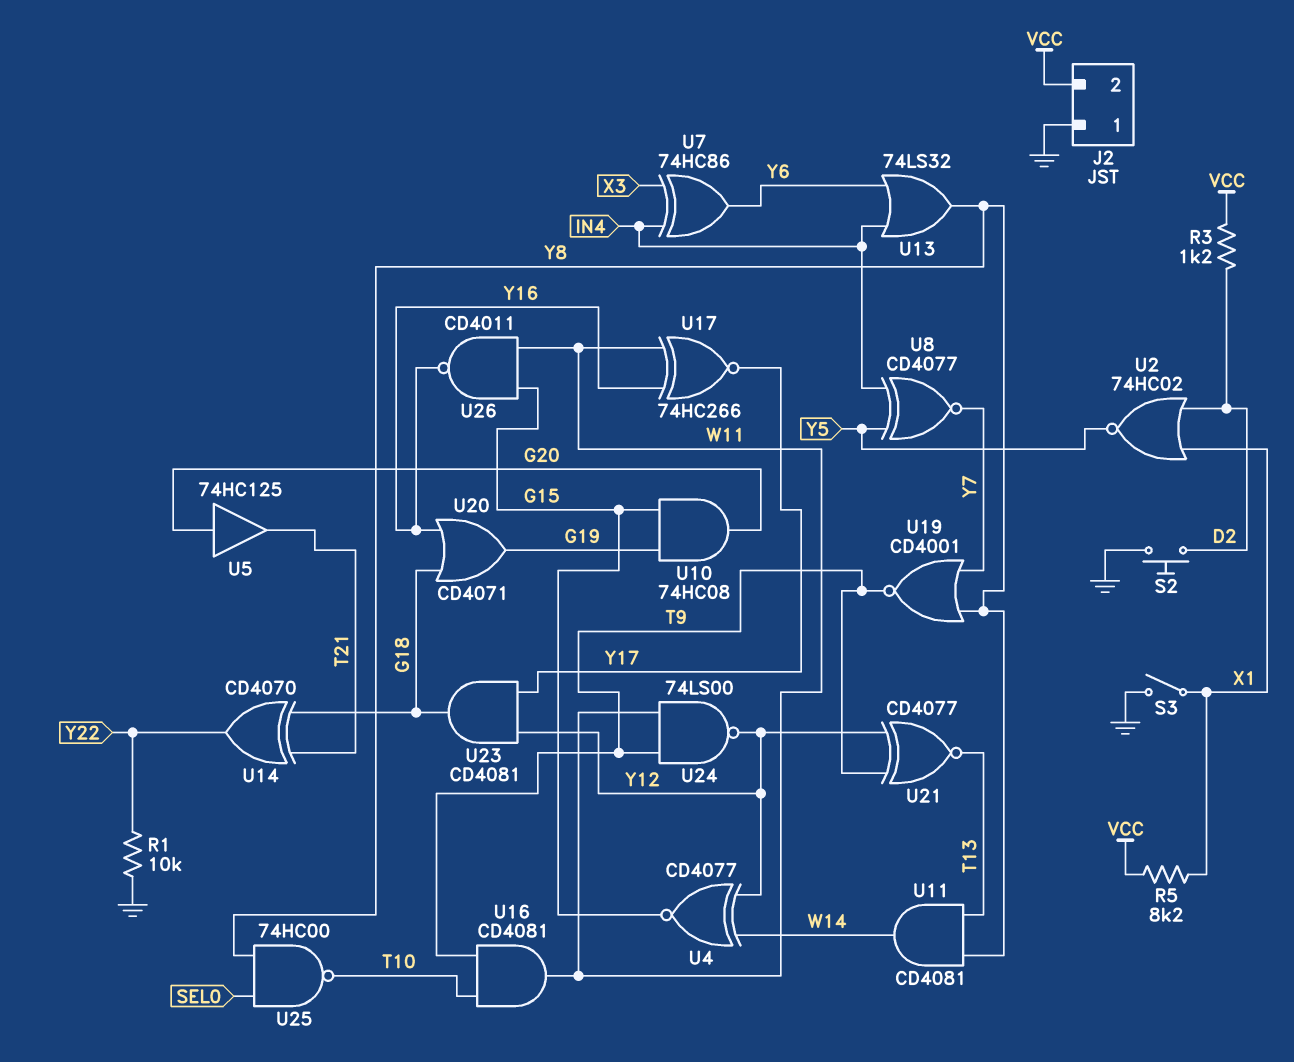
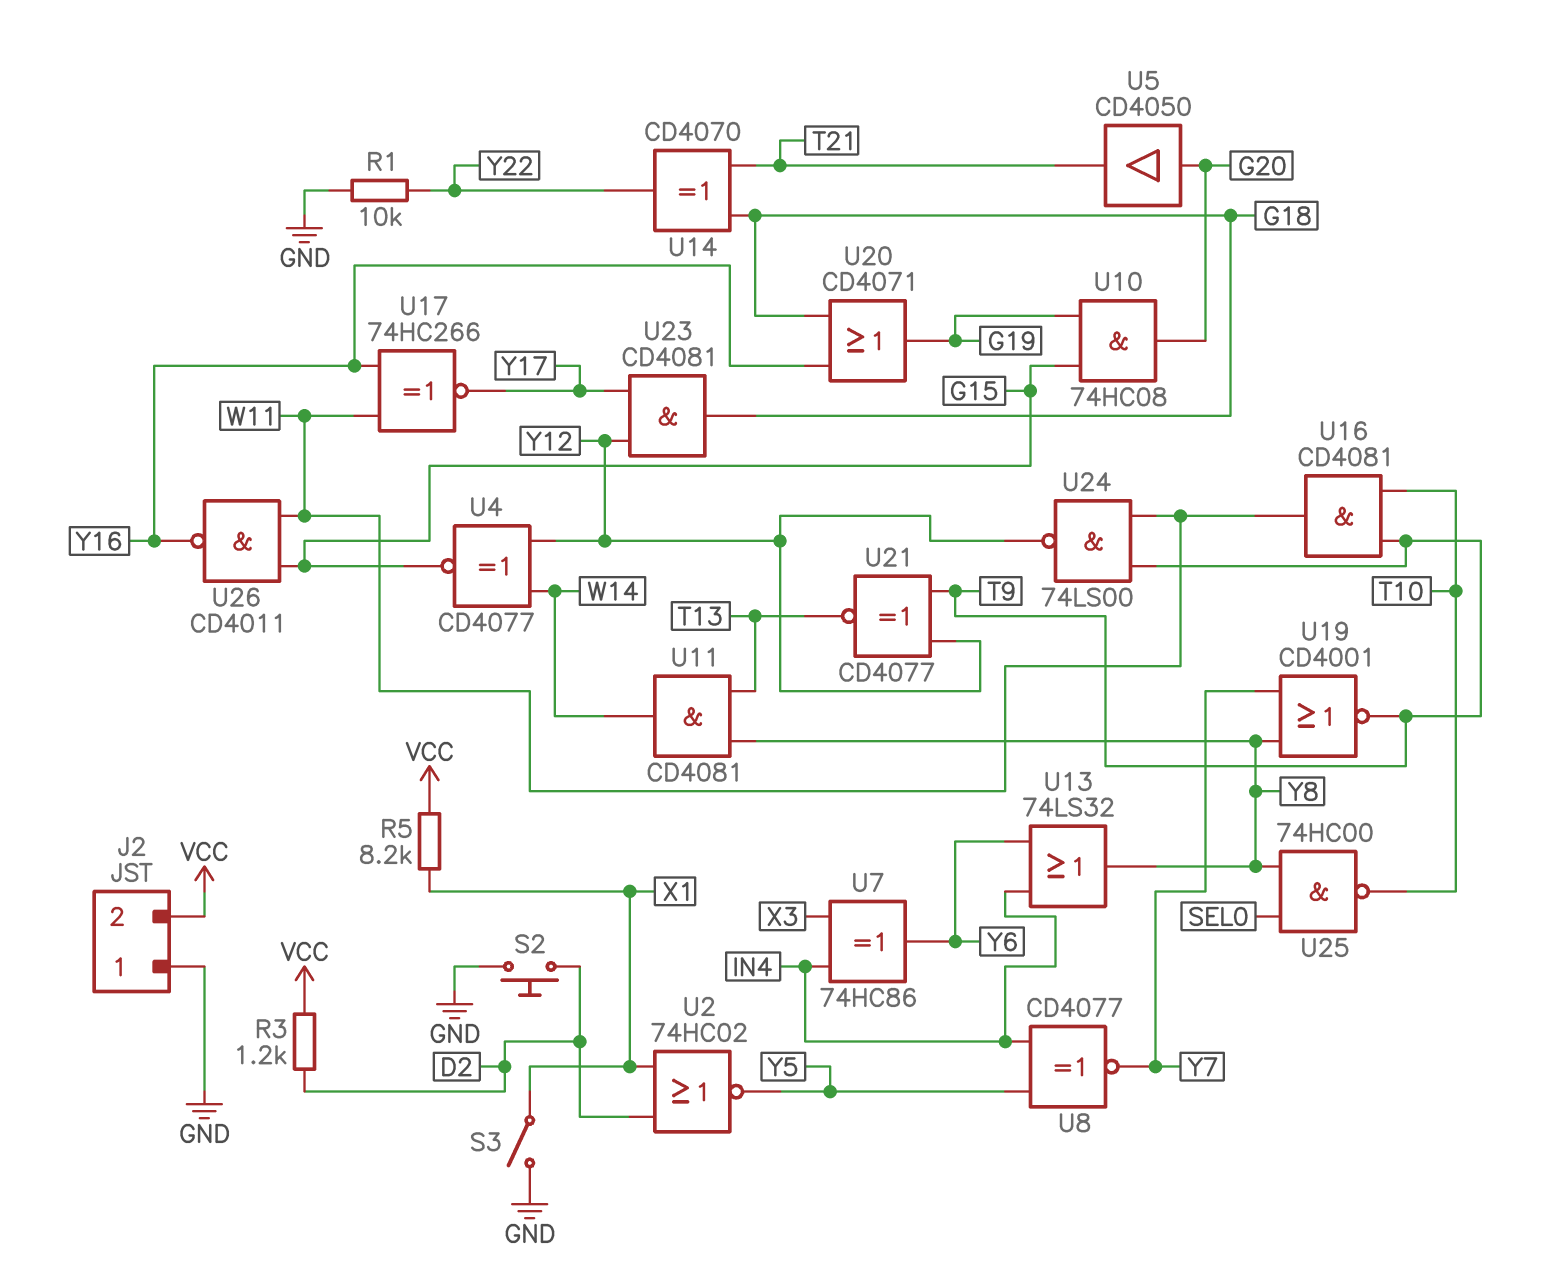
U5: buffer 74HC125 (in G20, out T21) -> buffer CD4050 (in G20, out T21)

